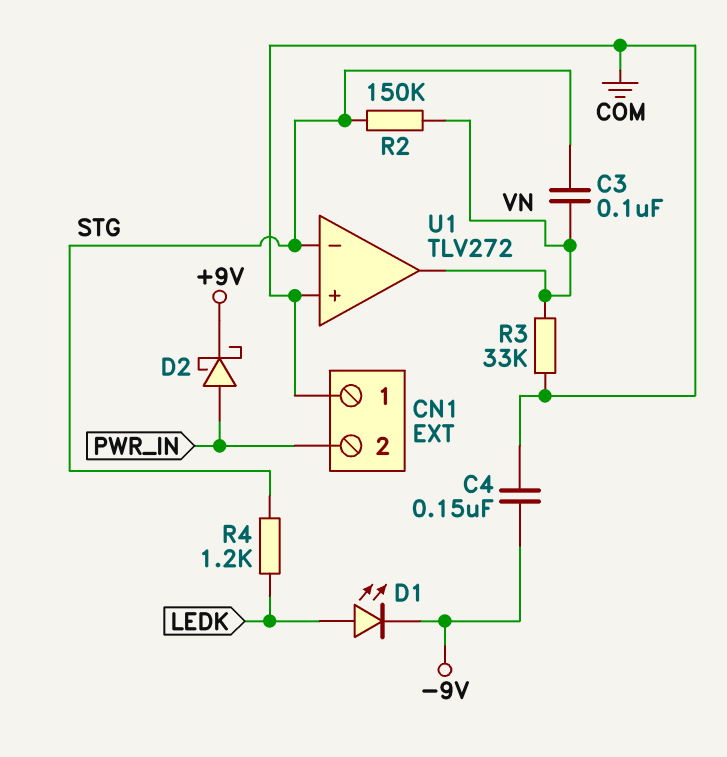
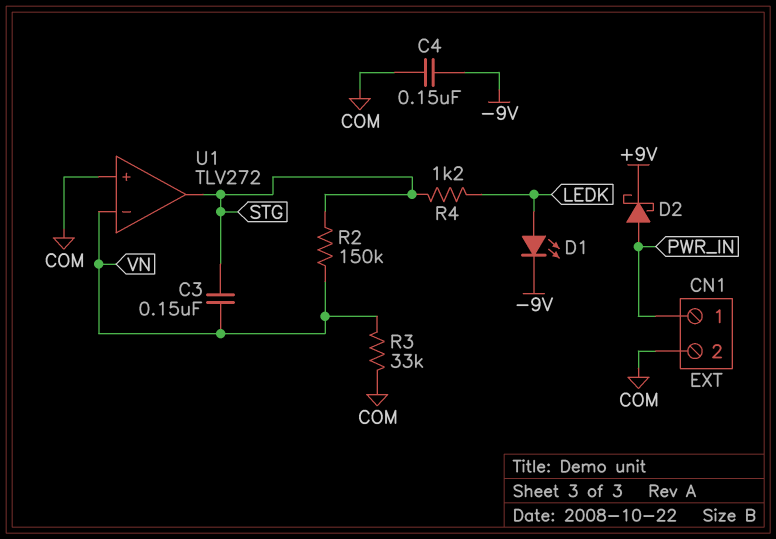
C3: 100nF (STG, VN) -> 150nF (STG, VN)
CN1 pin 1: COM -> PWR_IN
CN1 pin 2: PWR_IN -> COM
U1 pin in-: STG -> VN
U1 pin out: VN -> STG

